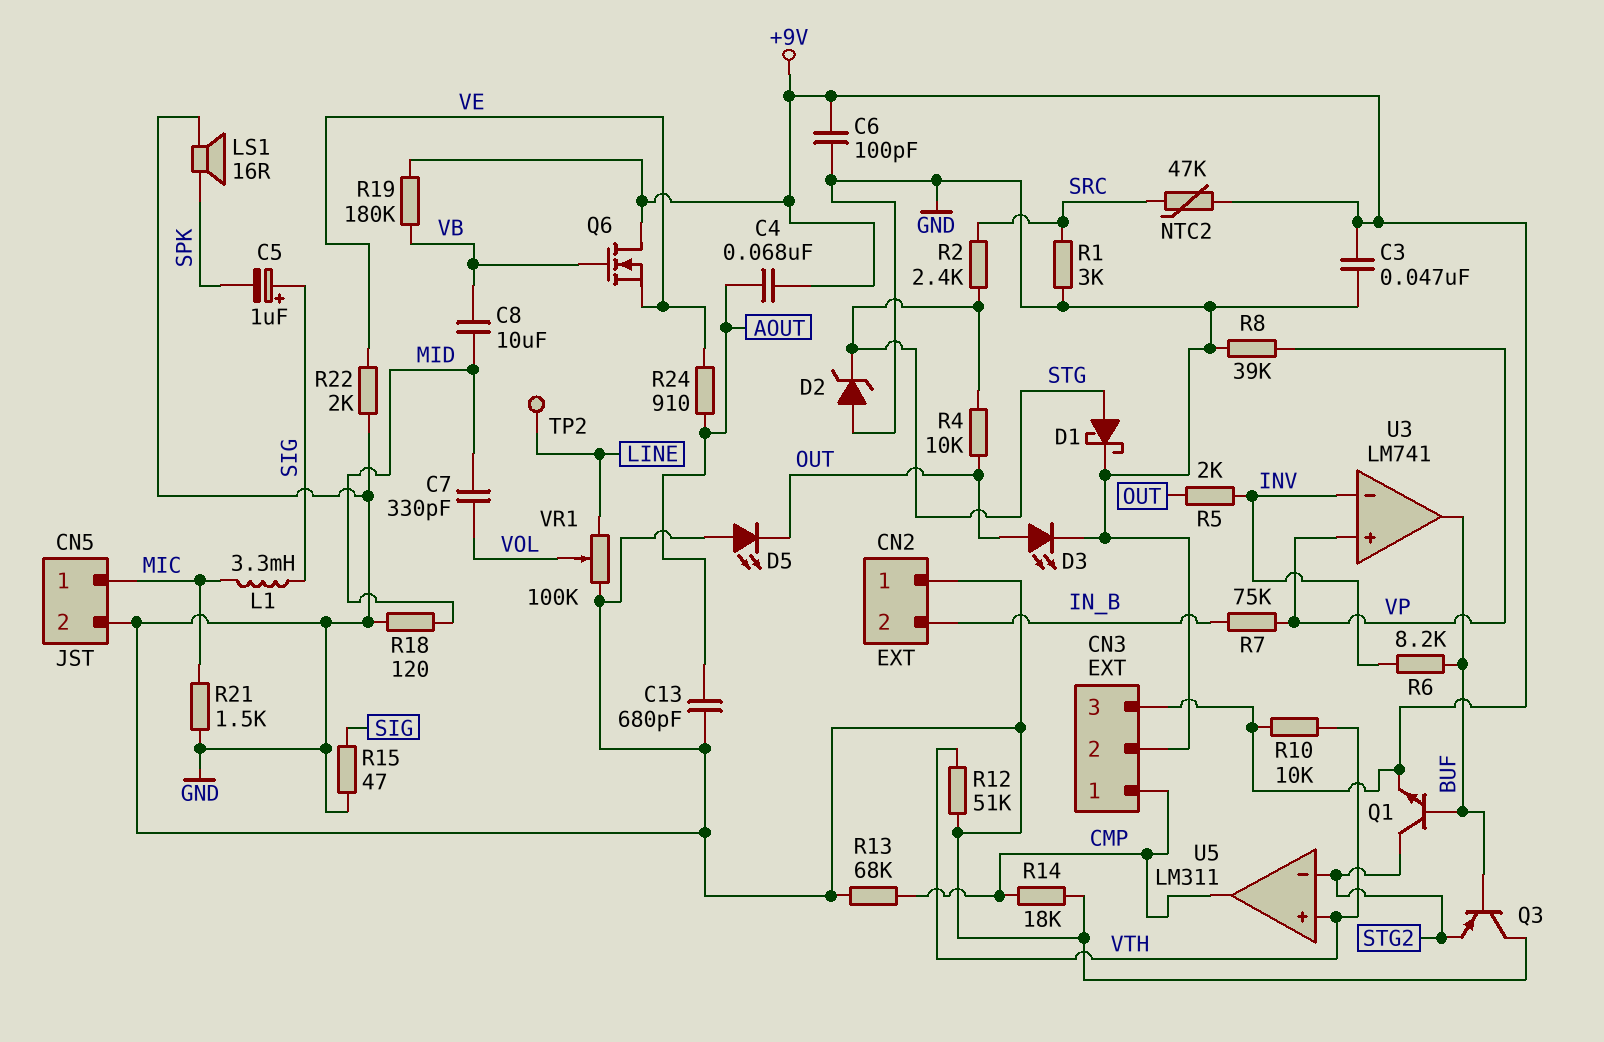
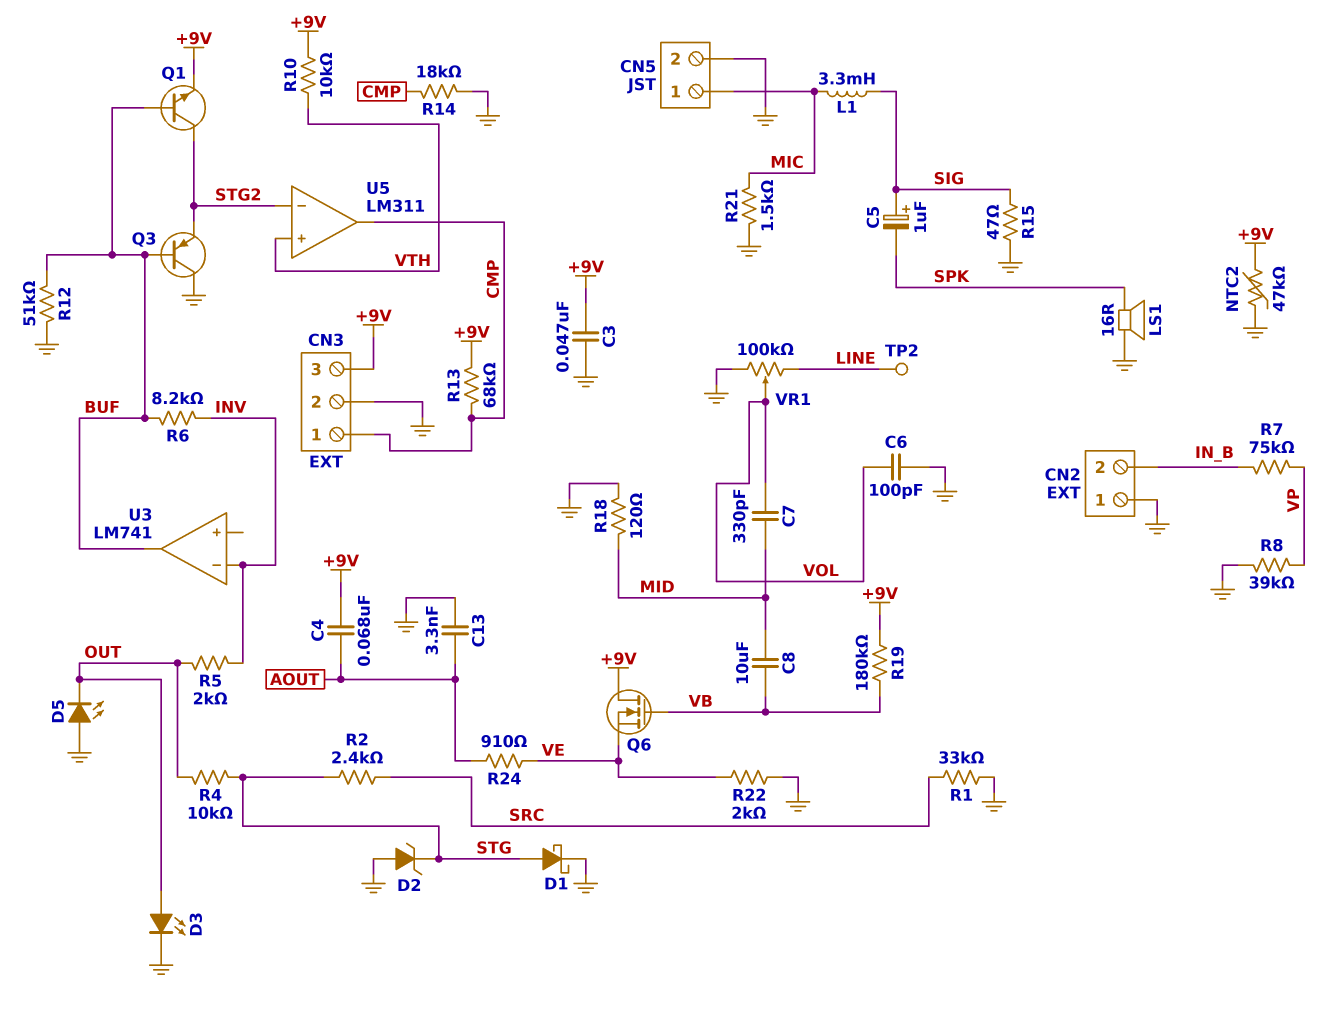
C6: 100pF (+9V, GND) -> 100pF (GND, VOL)
C13: 680pF (AOUT, GND) -> 3.3nF (AOUT, GND)
NTC2: 47k (+9V, SRC) -> 47k (+9V, GND)
R1: 3k (GND, SRC) -> 33k (GND, SRC)
R12: 51k (GND, VTH) -> 51k (BUF, GND)
R13: 68k (CMP, GND) -> 68k (+9V, CMP)
U3 pin in+: VP -> none

